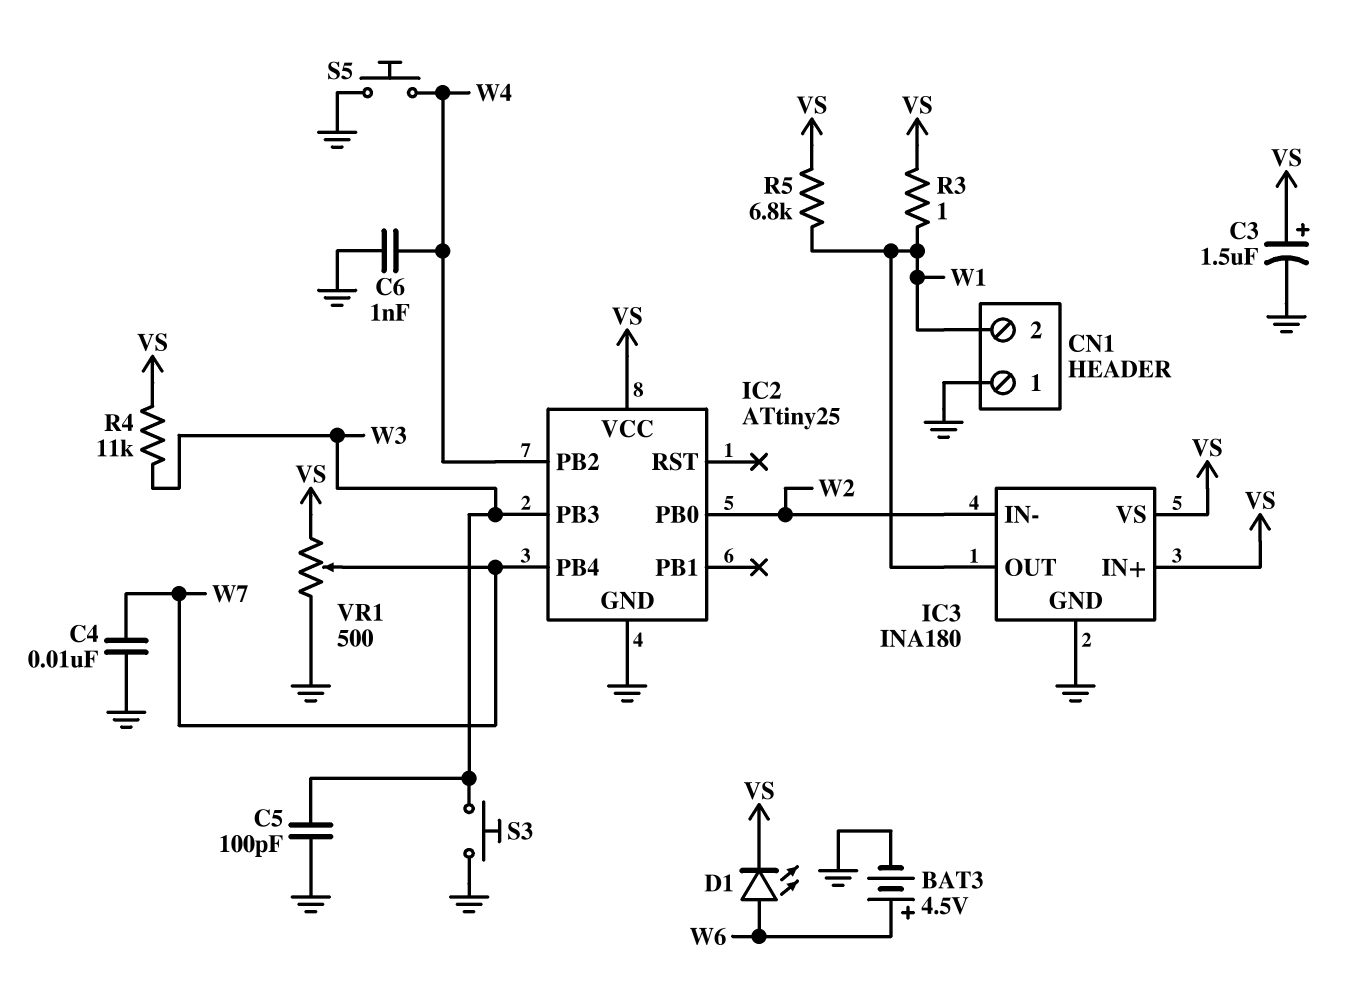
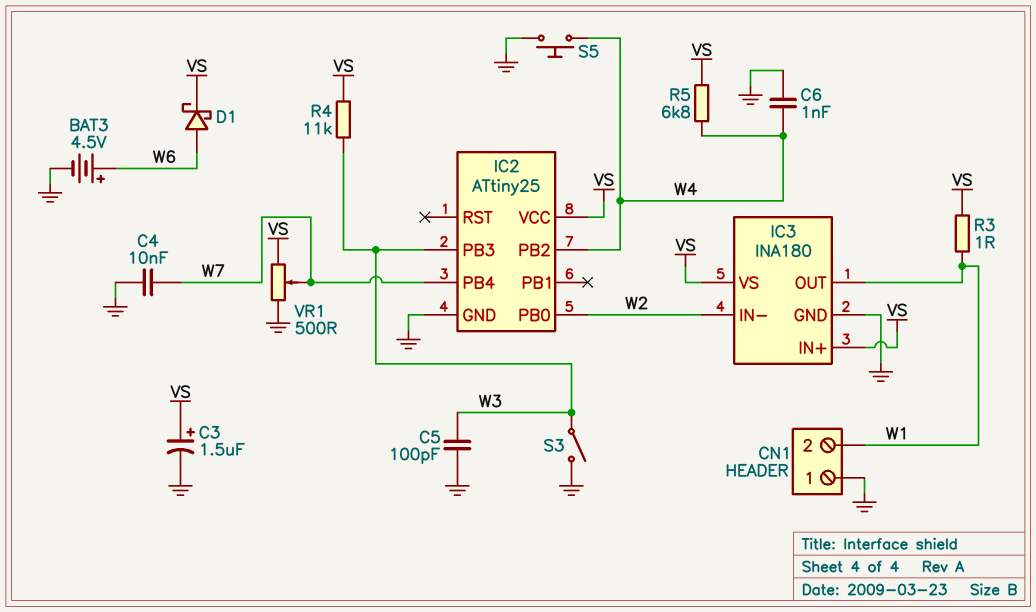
D1: LED (A W6, K VS) -> schottky (A W6, K VS)
R5: 6.8k (VS, W1) -> 6.8k (VS, W4)
S3: button (GND, W3) -> switch (GND, W3)

